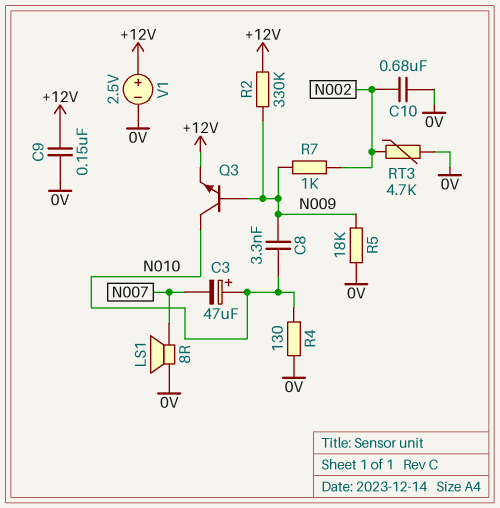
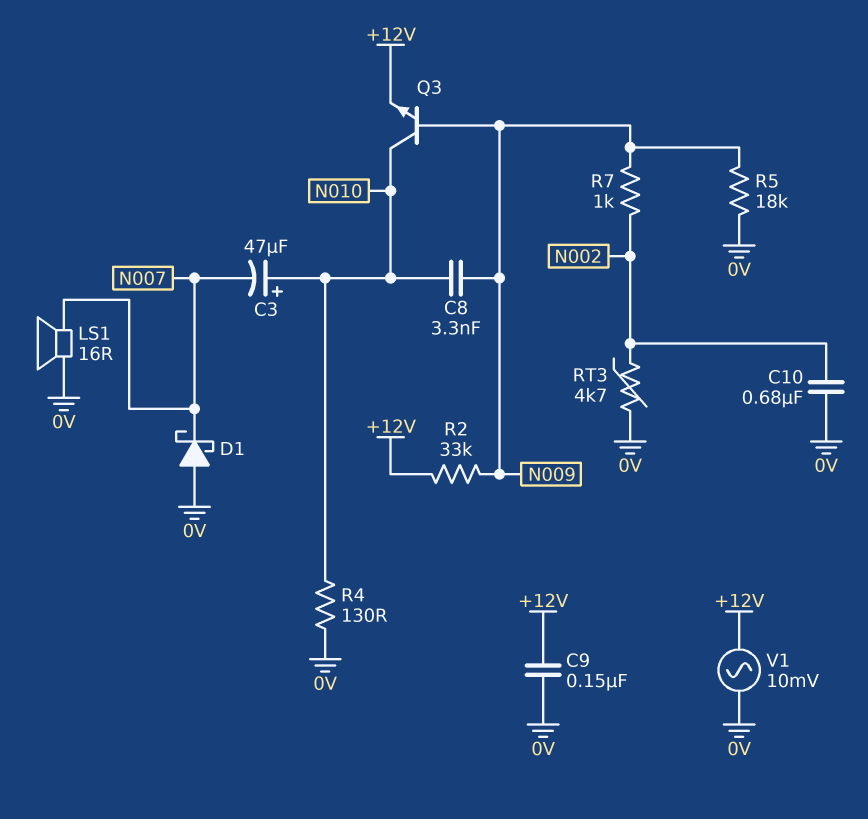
D1: none -> schottky (A 0V, K N007)
LS1: speaker 8R (0V, N007) -> speaker 16R (0V, N007)
R2: 330k (+12V, N009) -> 33k (+12V, N009)
V1: 2.5V (plus +12V, minus 0V) -> AC 10mV (+12V, 0V)

